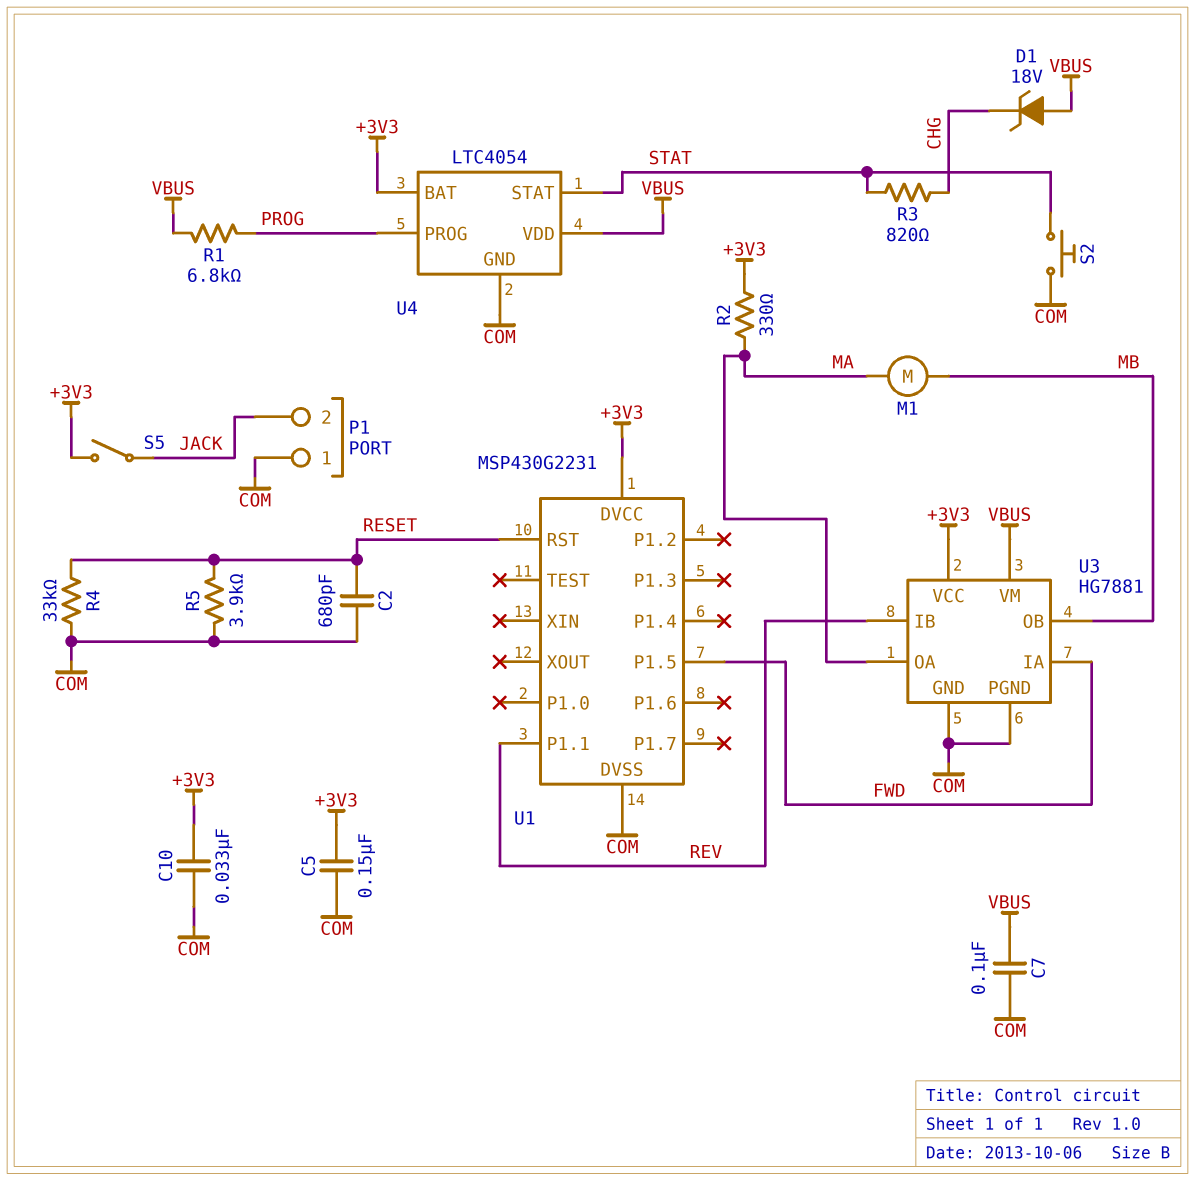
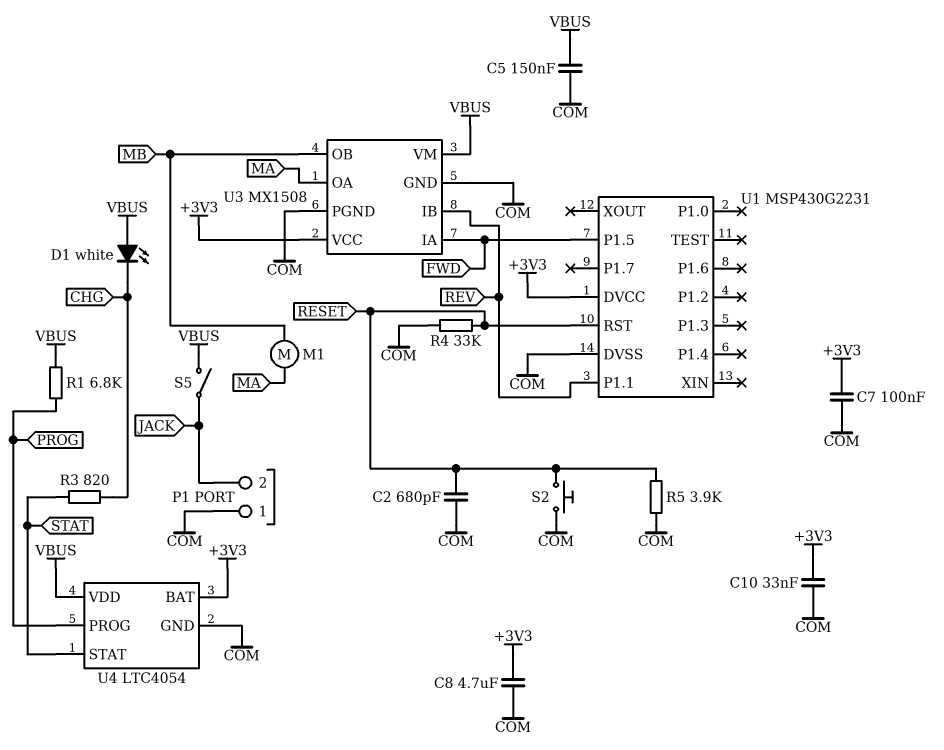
C5: 150nF (+3V3, COM) -> 150nF (COM, VBUS)
C7: 100nF (COM, VBUS) -> 100nF (+3V3, COM)
C8: none -> 4.7uF (+3V3, COM)
D1: zener 18V (A VBUS, K CHG) -> LED white (A VBUS, K CHG)
R2: 330 (+3V3, MA) -> none
S2: button (COM, STAT) -> button (COM, RESET)
S5: switch (+3V3, JACK) -> switch (JACK, VBUS)
U3: HG7881 -> MX1508

